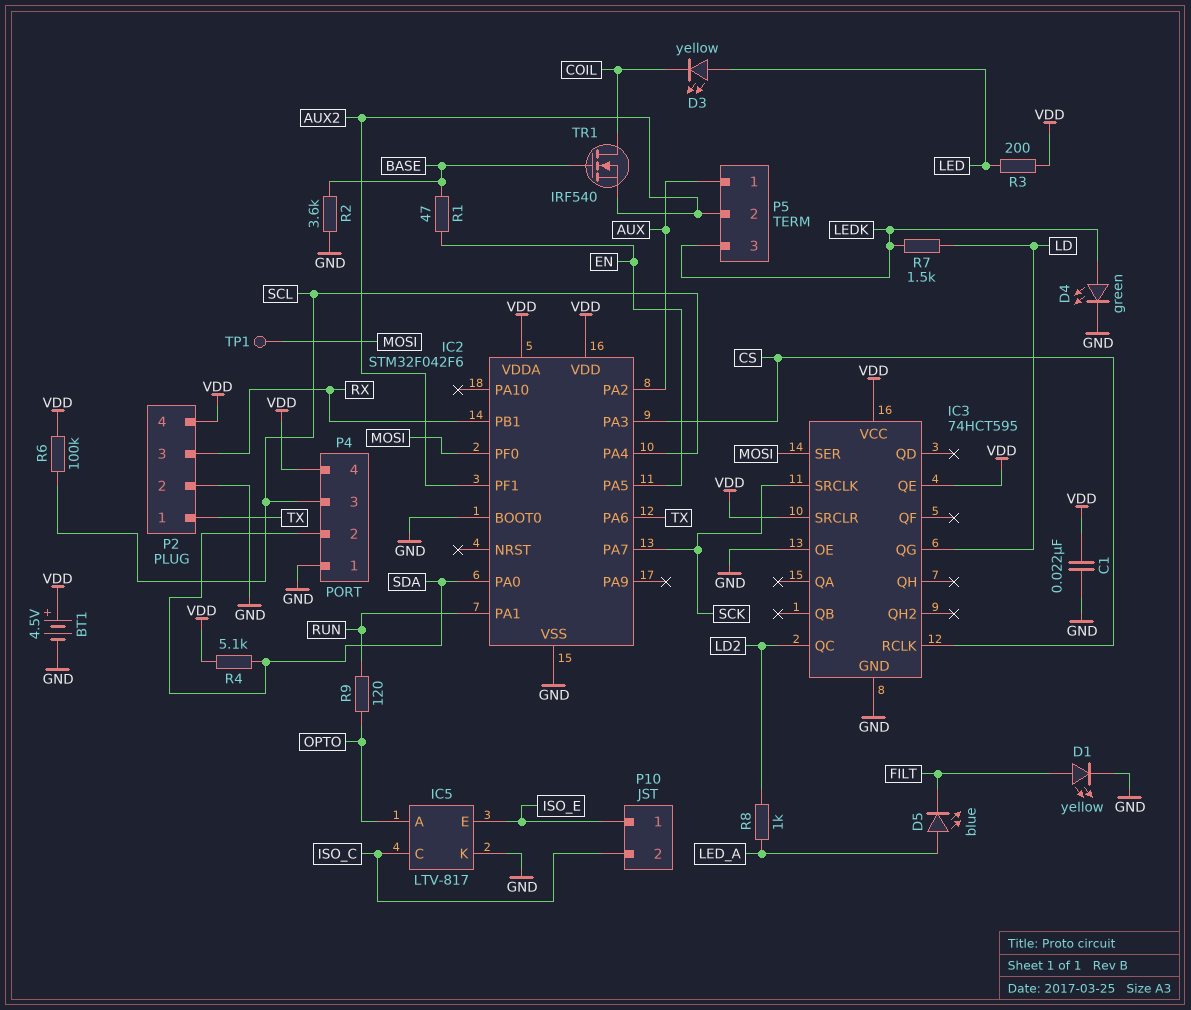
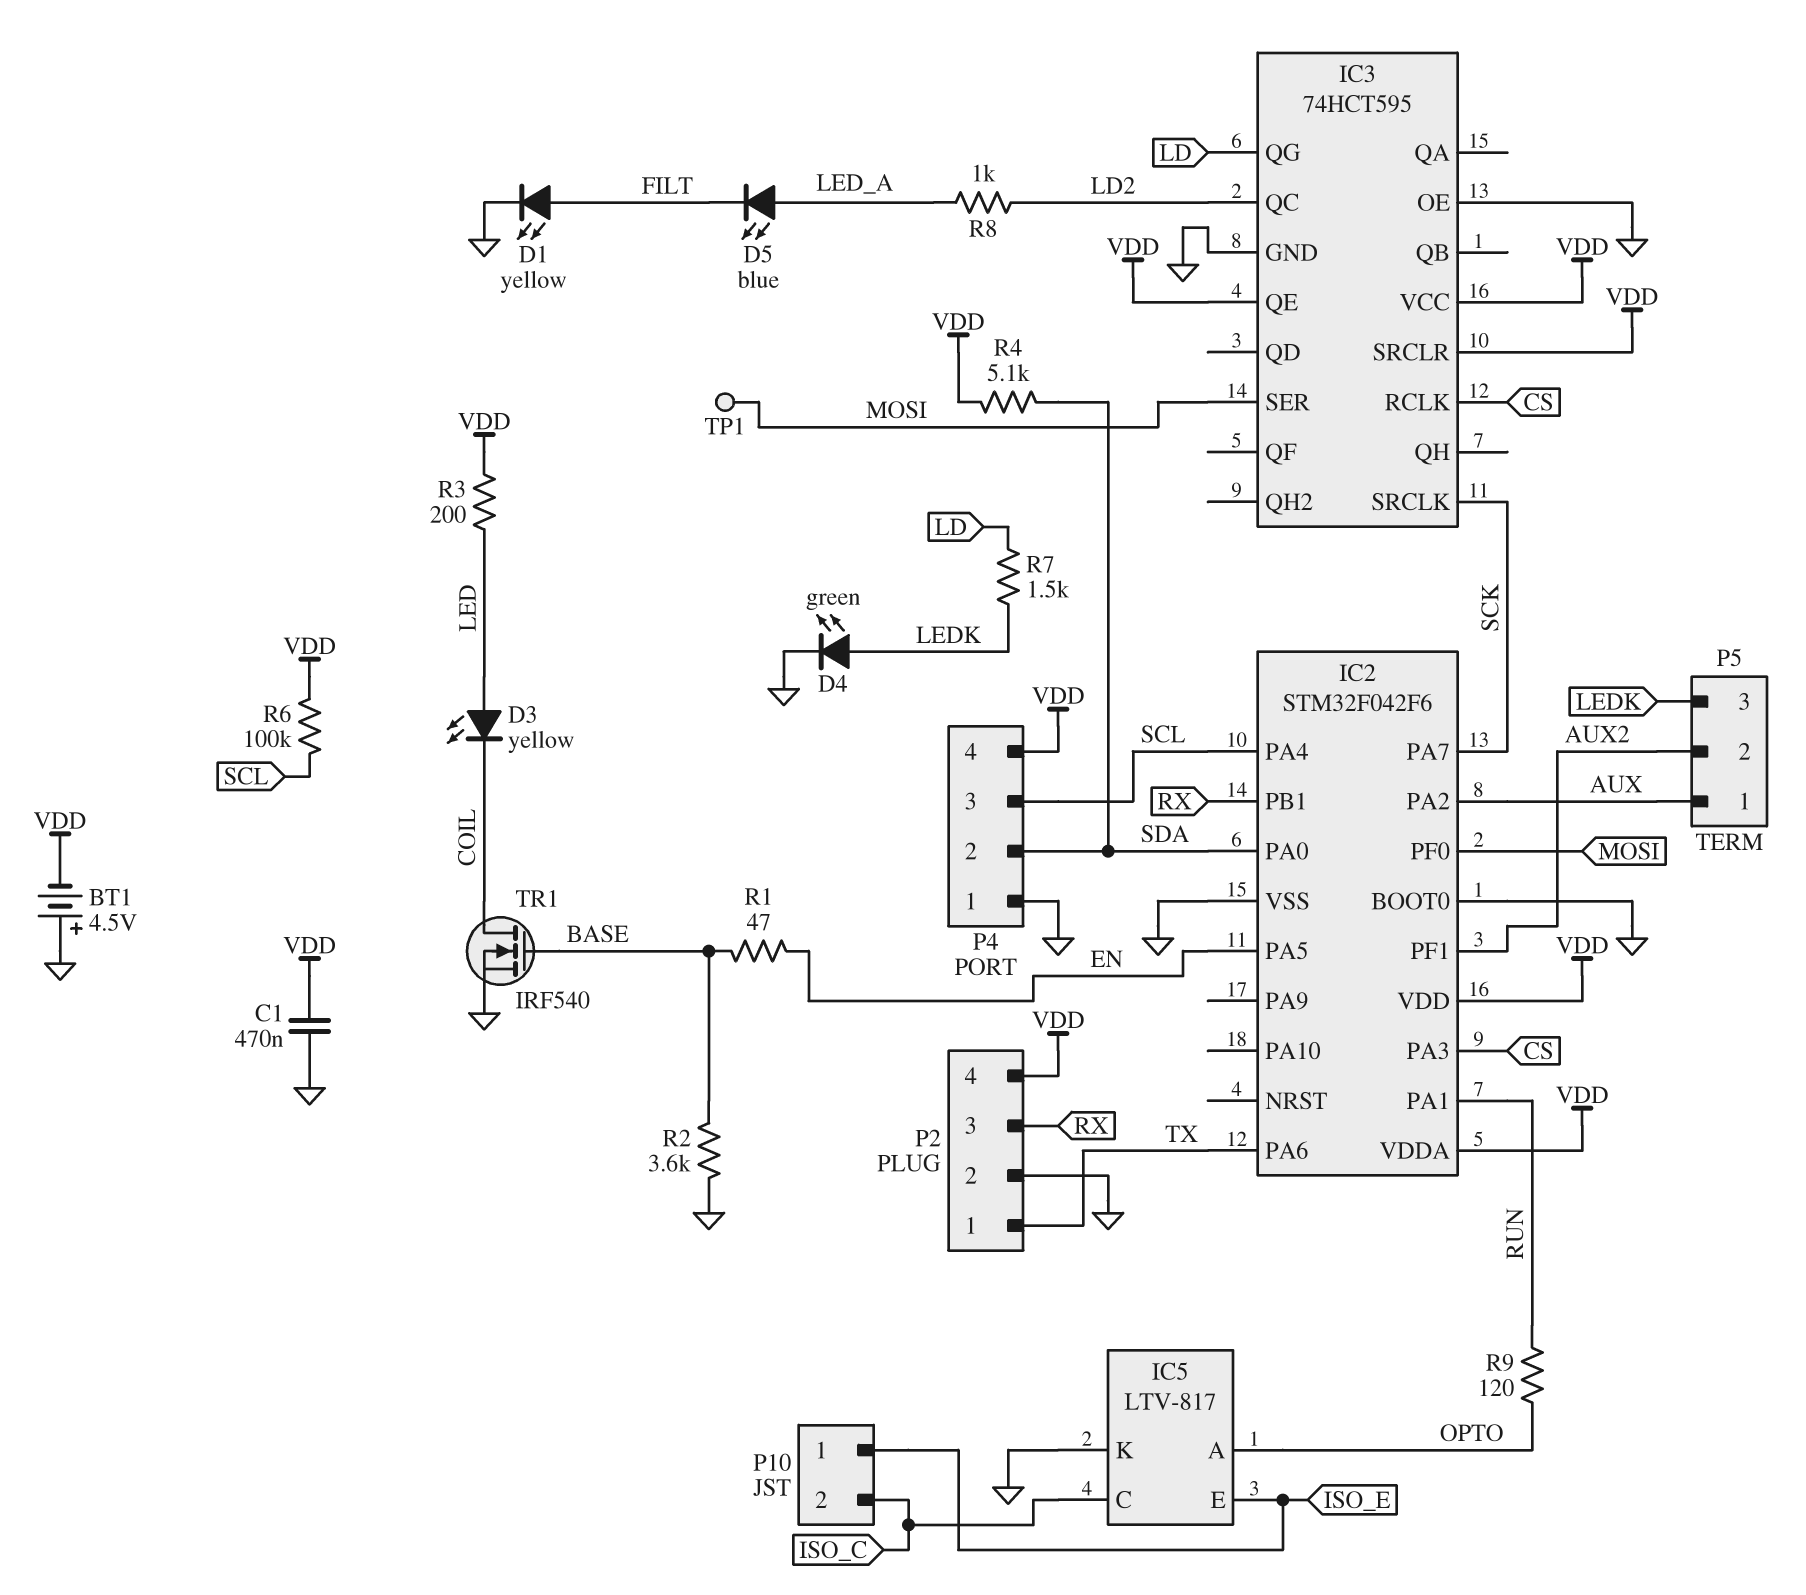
BT1: 4.5V (plus VDD, minus GND) -> 4.5V (plus GND, minus VDD)
C1: 22nF (GND, VDD) -> 470nF (GND, VDD)
TR1: NMOS IRF540 (G BASE, D COIL, S AUX2) -> NMOS IRF540 (G BASE, D COIL, S GND)

